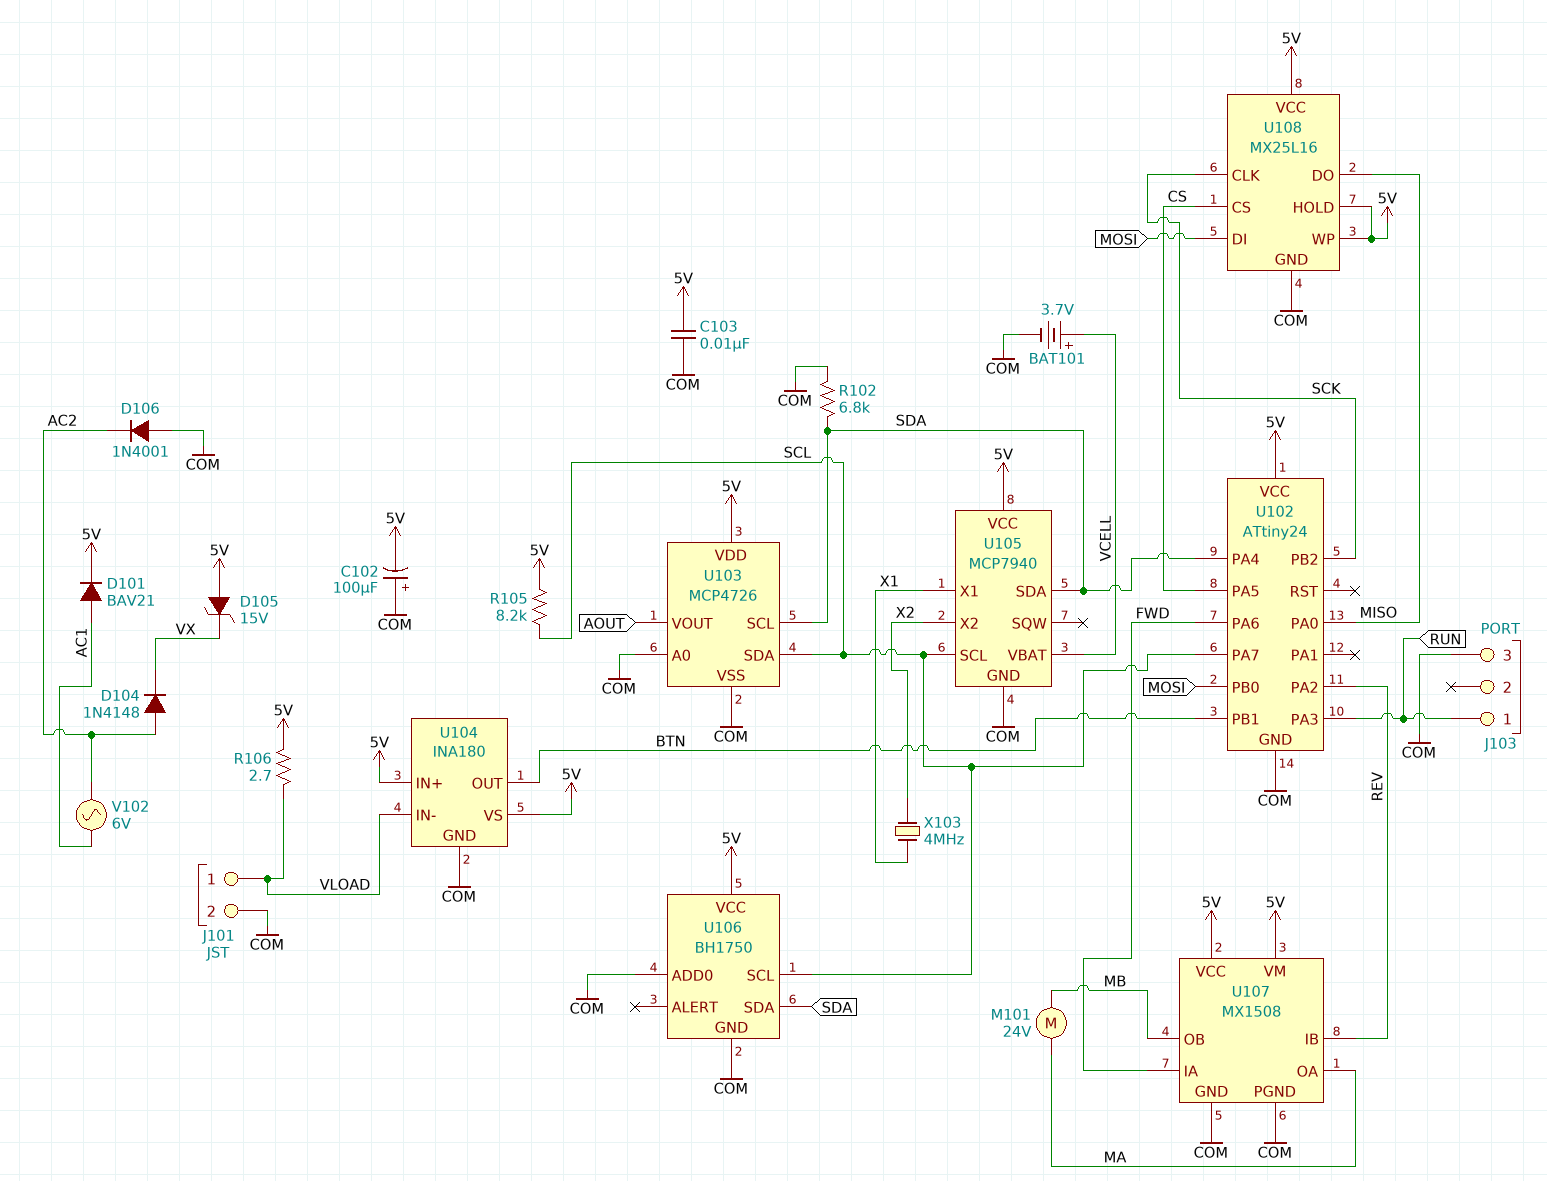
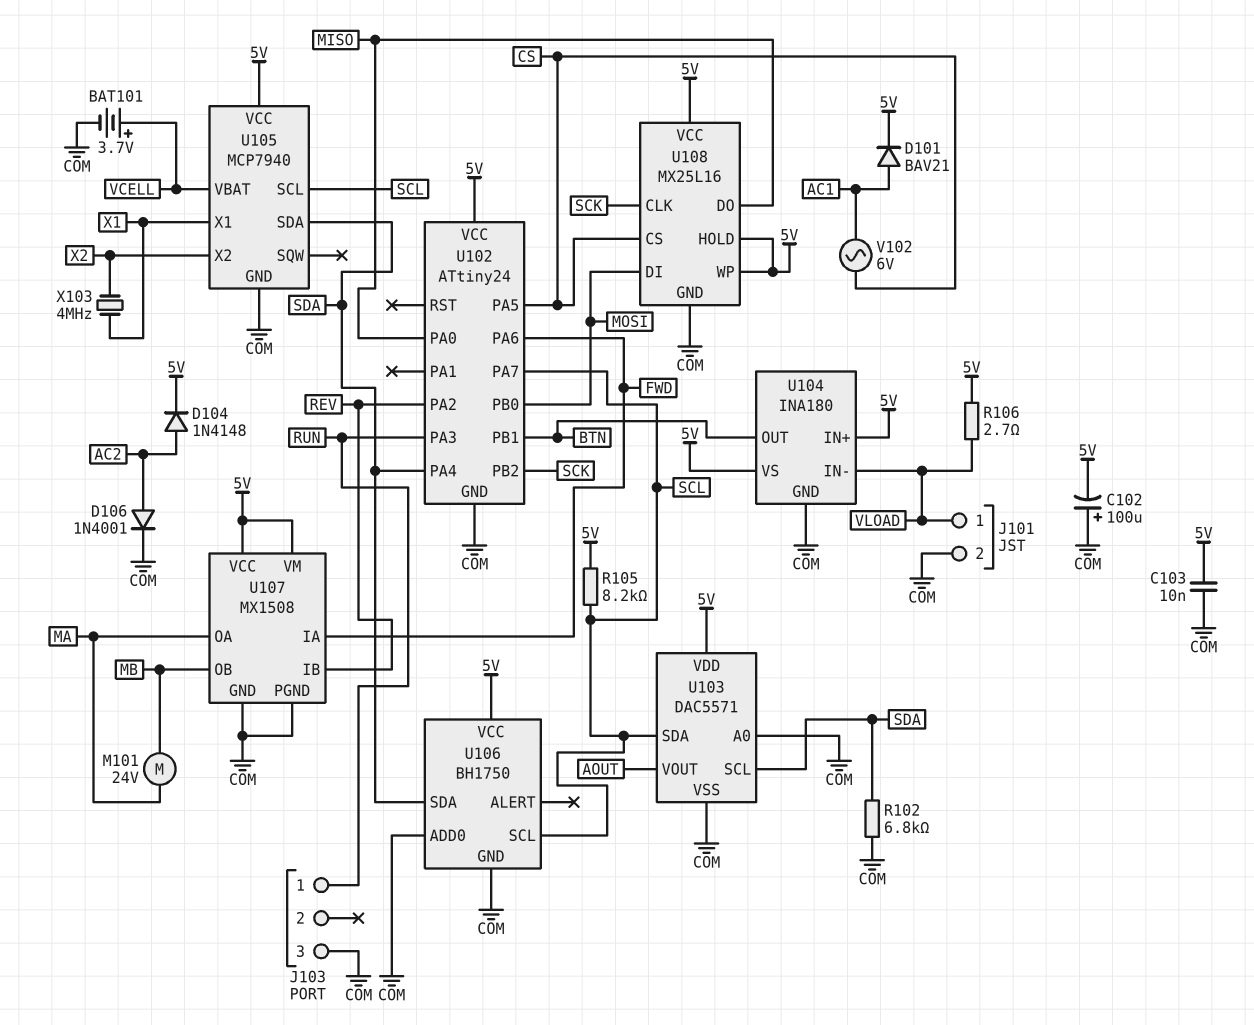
D104: diode 1N4148 (A AC2, K VX) -> diode 1N4148 (A AC2, K 5V)
D105: zener 15V (A 5V, K VX) -> none
D106: diode 1N4001 (A COM, K AC2) -> diode 1N4001 (A AC2, K COM)
U103: MCP4726 -> DAC5571
V102: AC 6V (AC1, AC2) -> AC 6V (AC1, CS)

